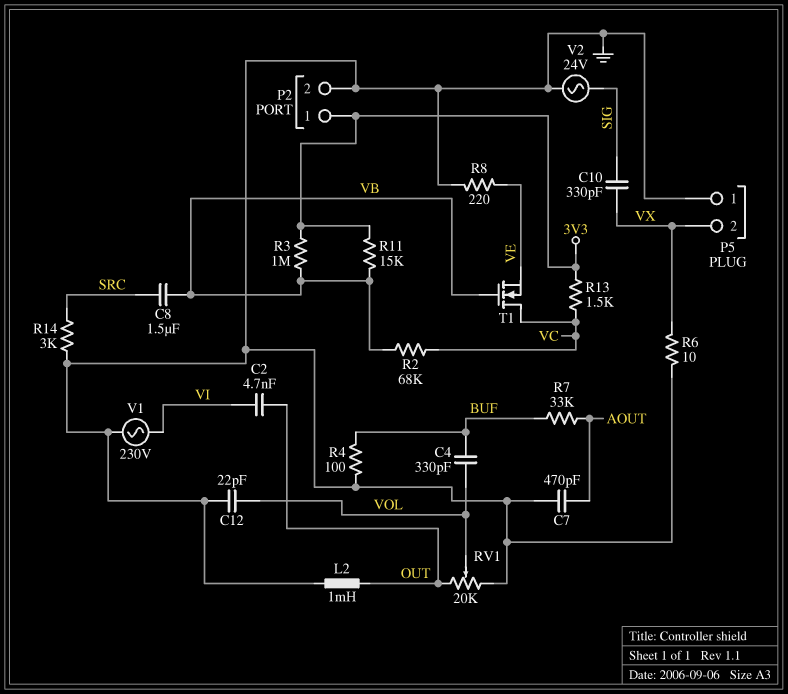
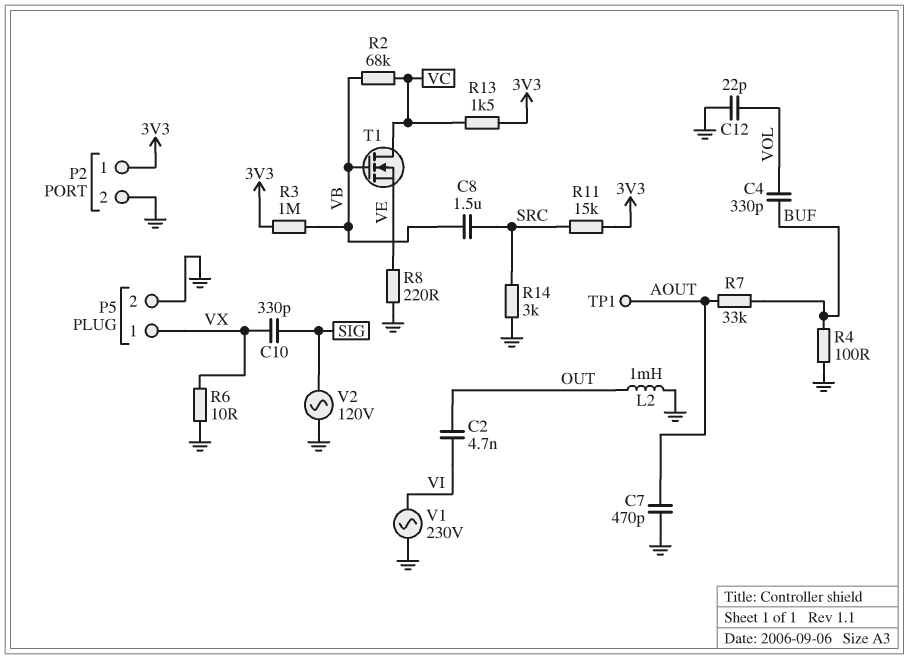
P5 pin 1: GND -> VX
P5 pin 2: VX -> GND
R11: 15k (3V3, VB) -> 15k (3V3, SRC)
RV1: 20k (GND, OUT, wiper VOL) -> none
TP1: none -> test point (AOUT)
V2: AC 24V (GND, SIG) -> AC 120V (GND, SIG)

